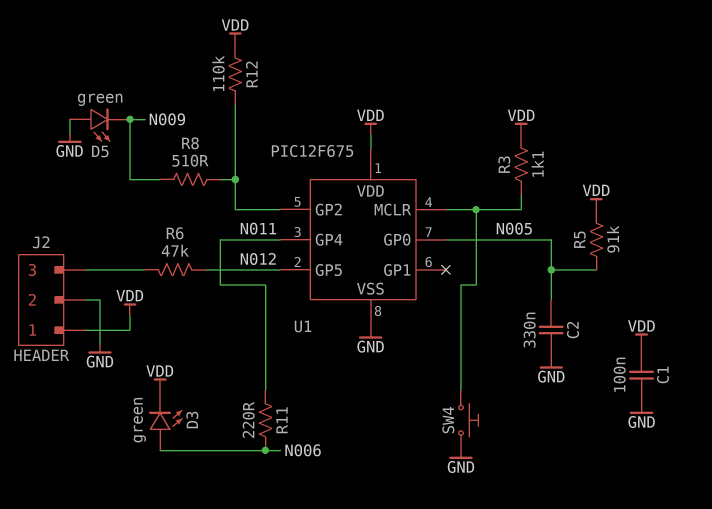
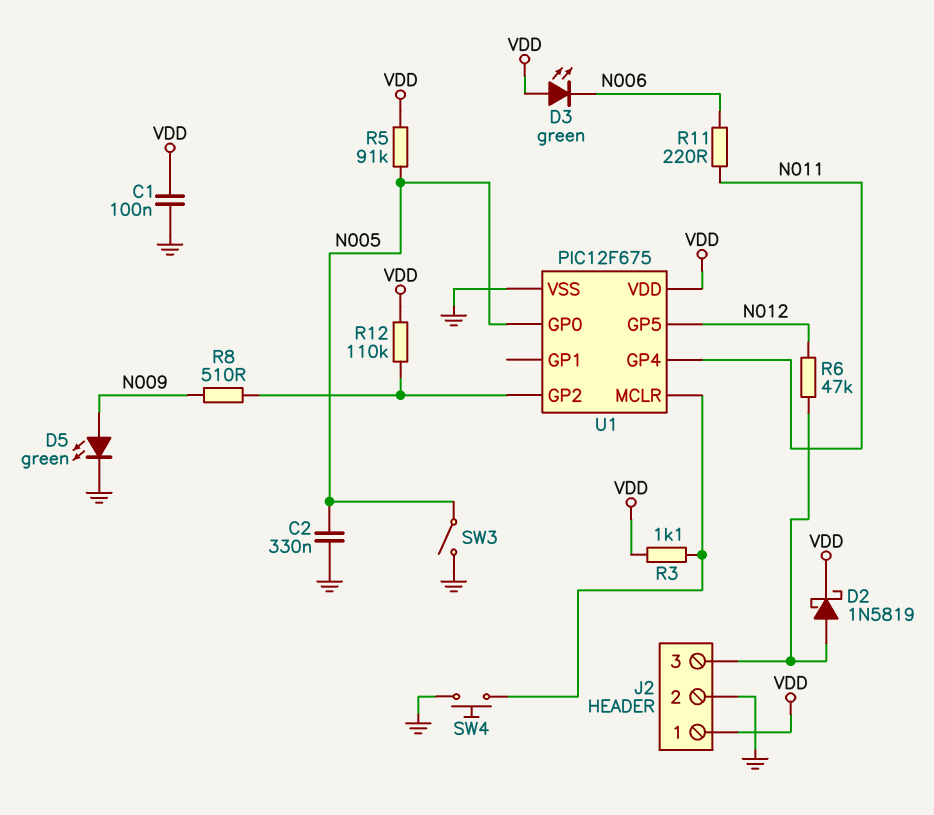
D2: none -> schottky 1N5819 (A J2/3, K VDD)
D3: LED green (A N006, K VDD) -> LED green (A VDD, K N006)
D5: LED green (A GND, K N009) -> LED green (A N009, K GND)
SW3: none -> switch (GND, N005)

